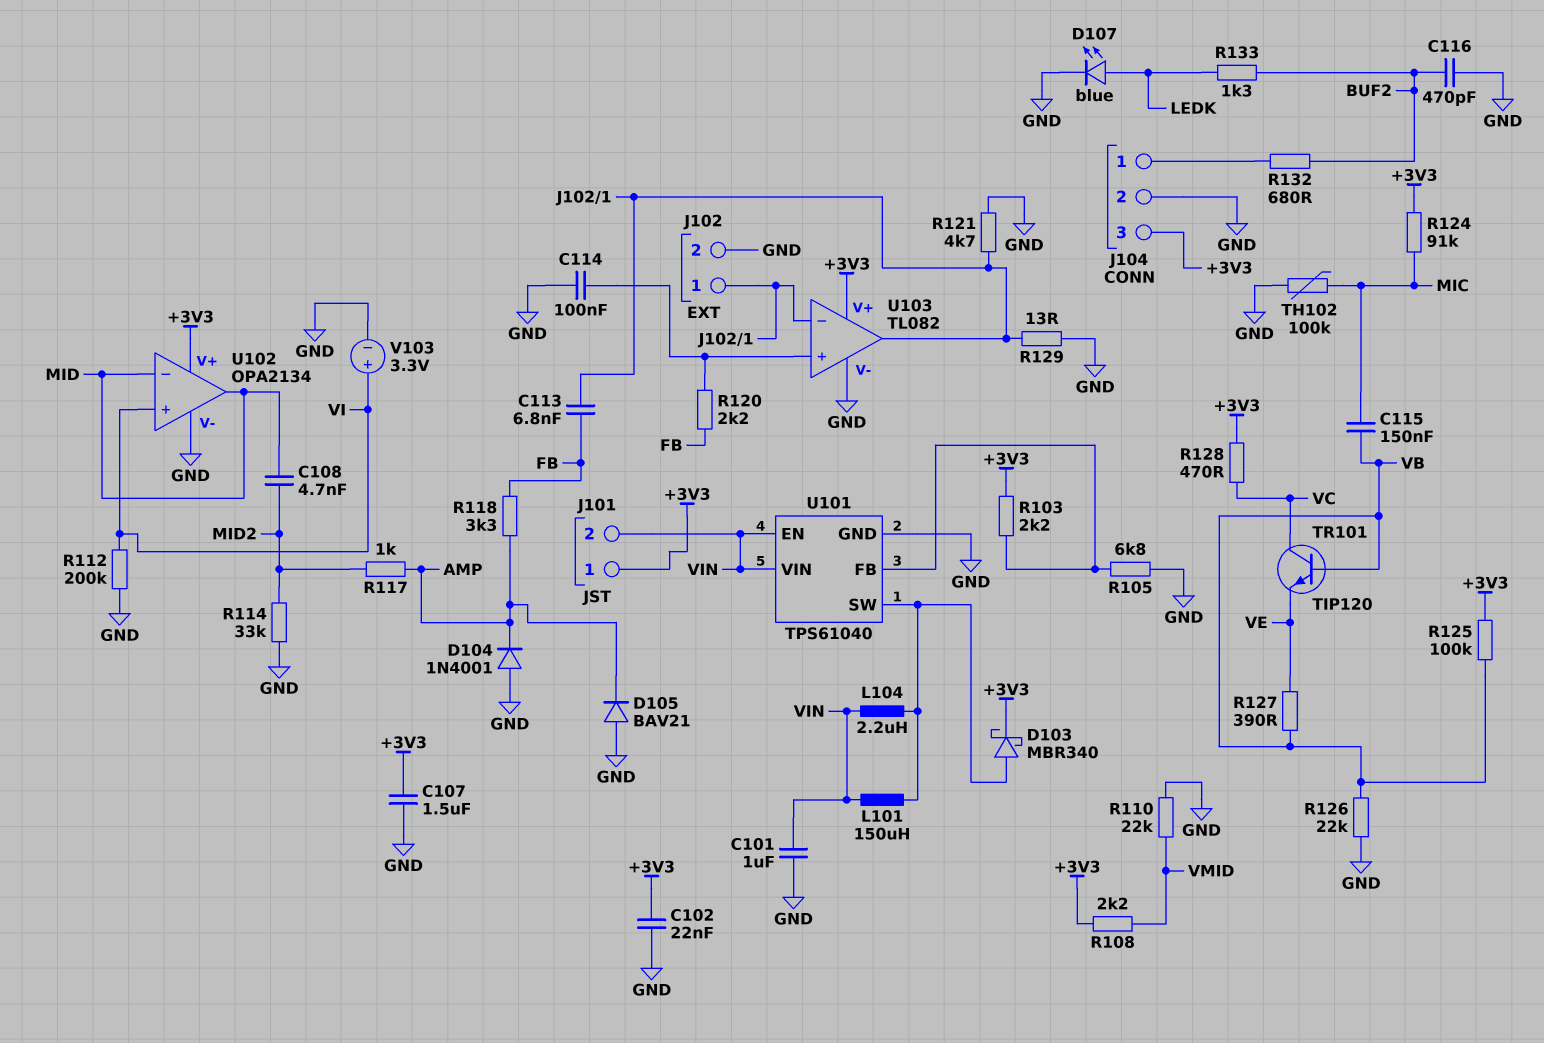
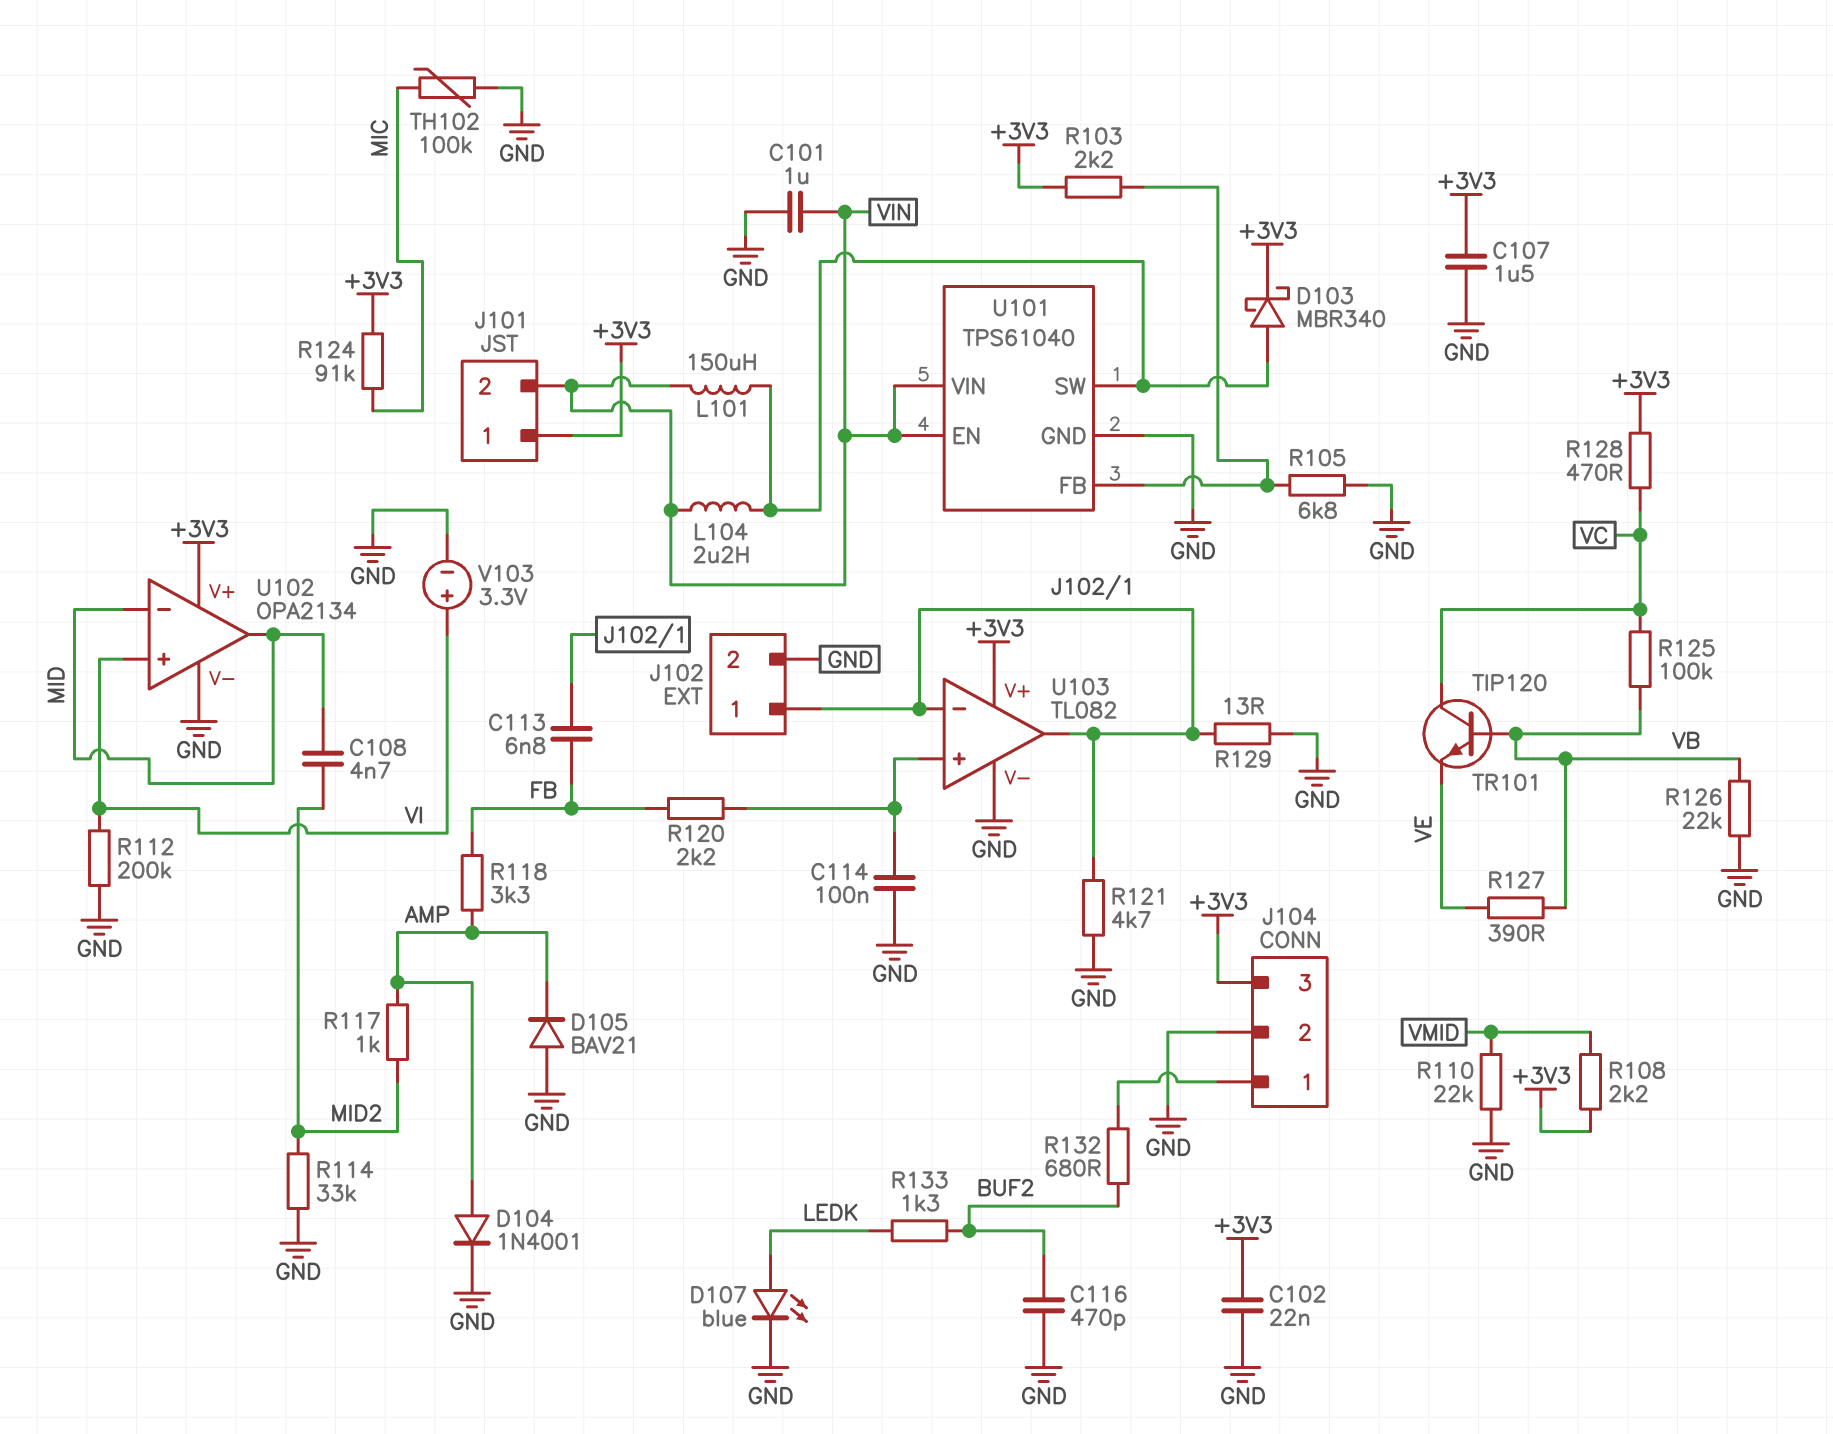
C115: 150nF (MIC, VB) -> none
D104: diode 1N4001 (A GND, K AMP) -> diode 1N4001 (A AMP, K GND)
R125: 100k (+3V3, VB) -> 100k (VB, VC)

